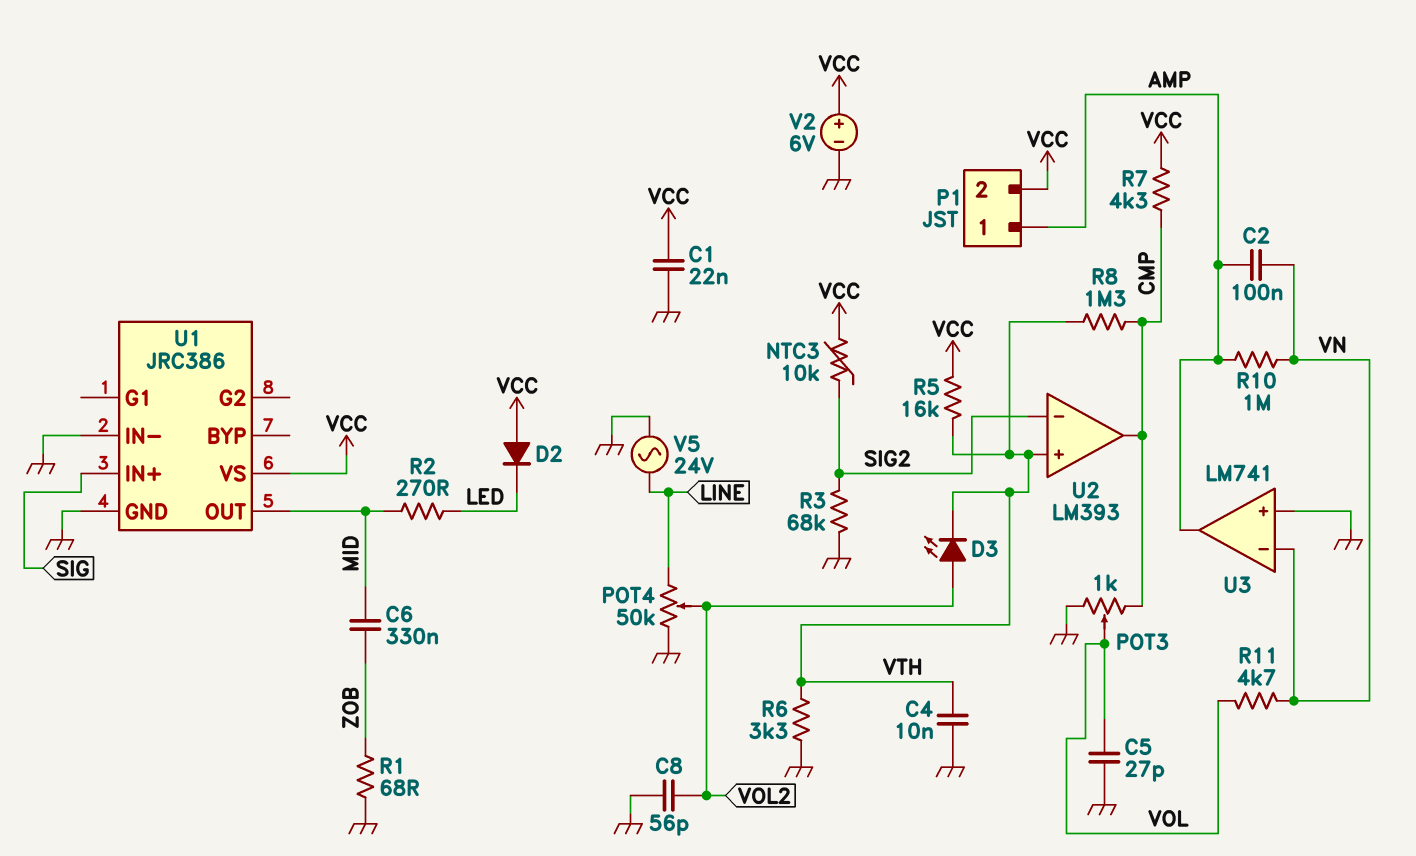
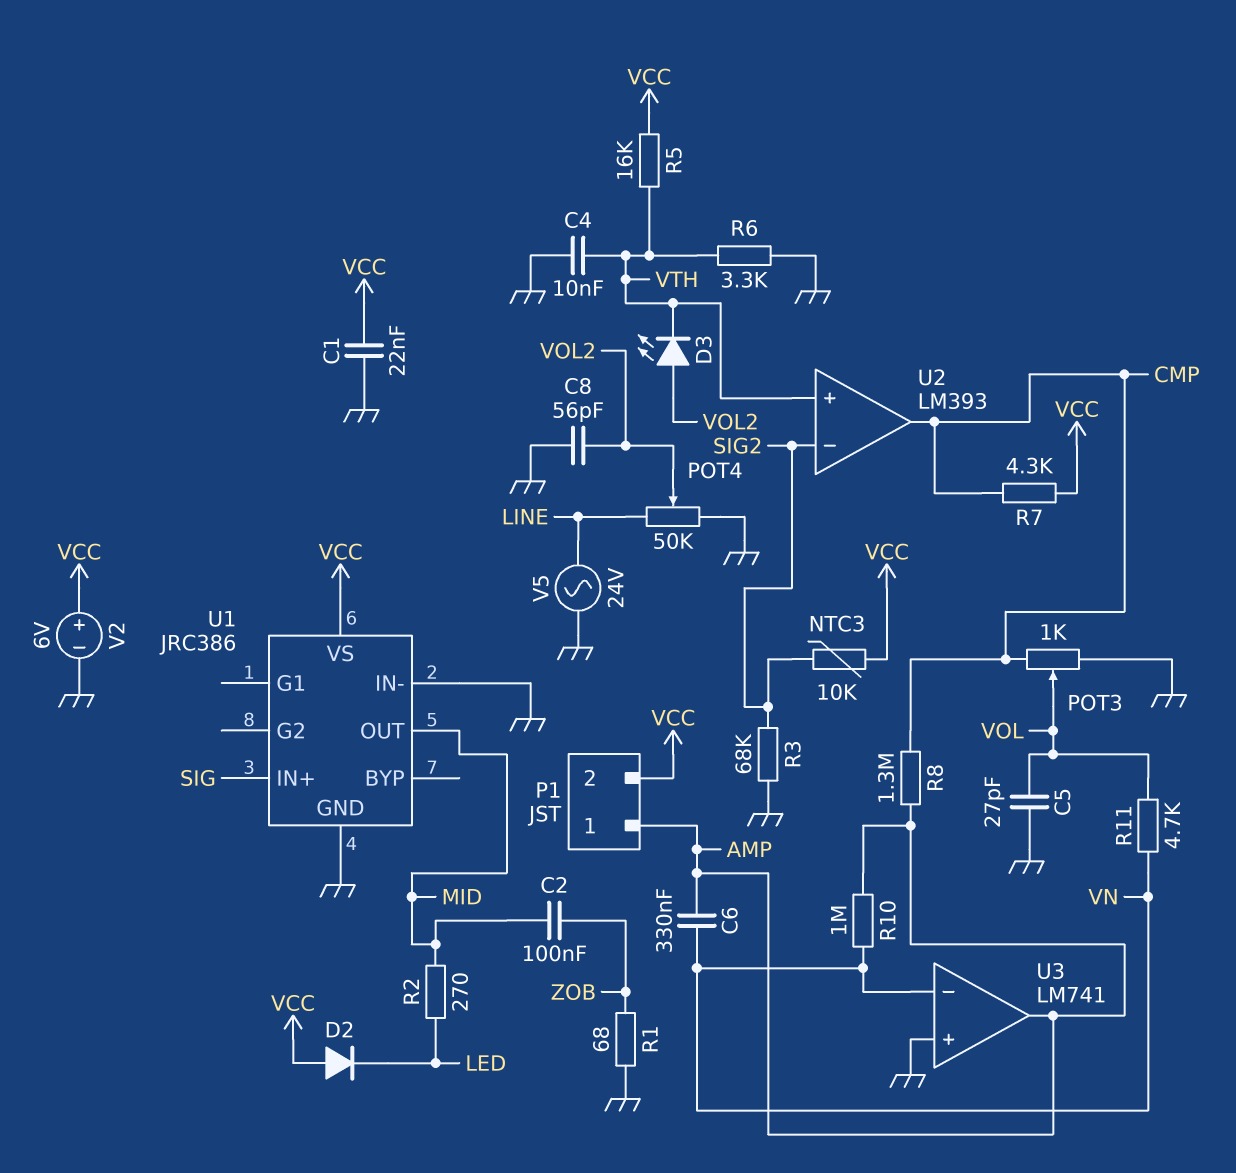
C2: 100nF (AMP, VN) -> 100nF (MID, ZOB)
C6: 330nF (MID, ZOB) -> 330nF (AMP, VN)
R8: 1.3M (CMP, VTH) -> 1.3M (AMP, CMP)

